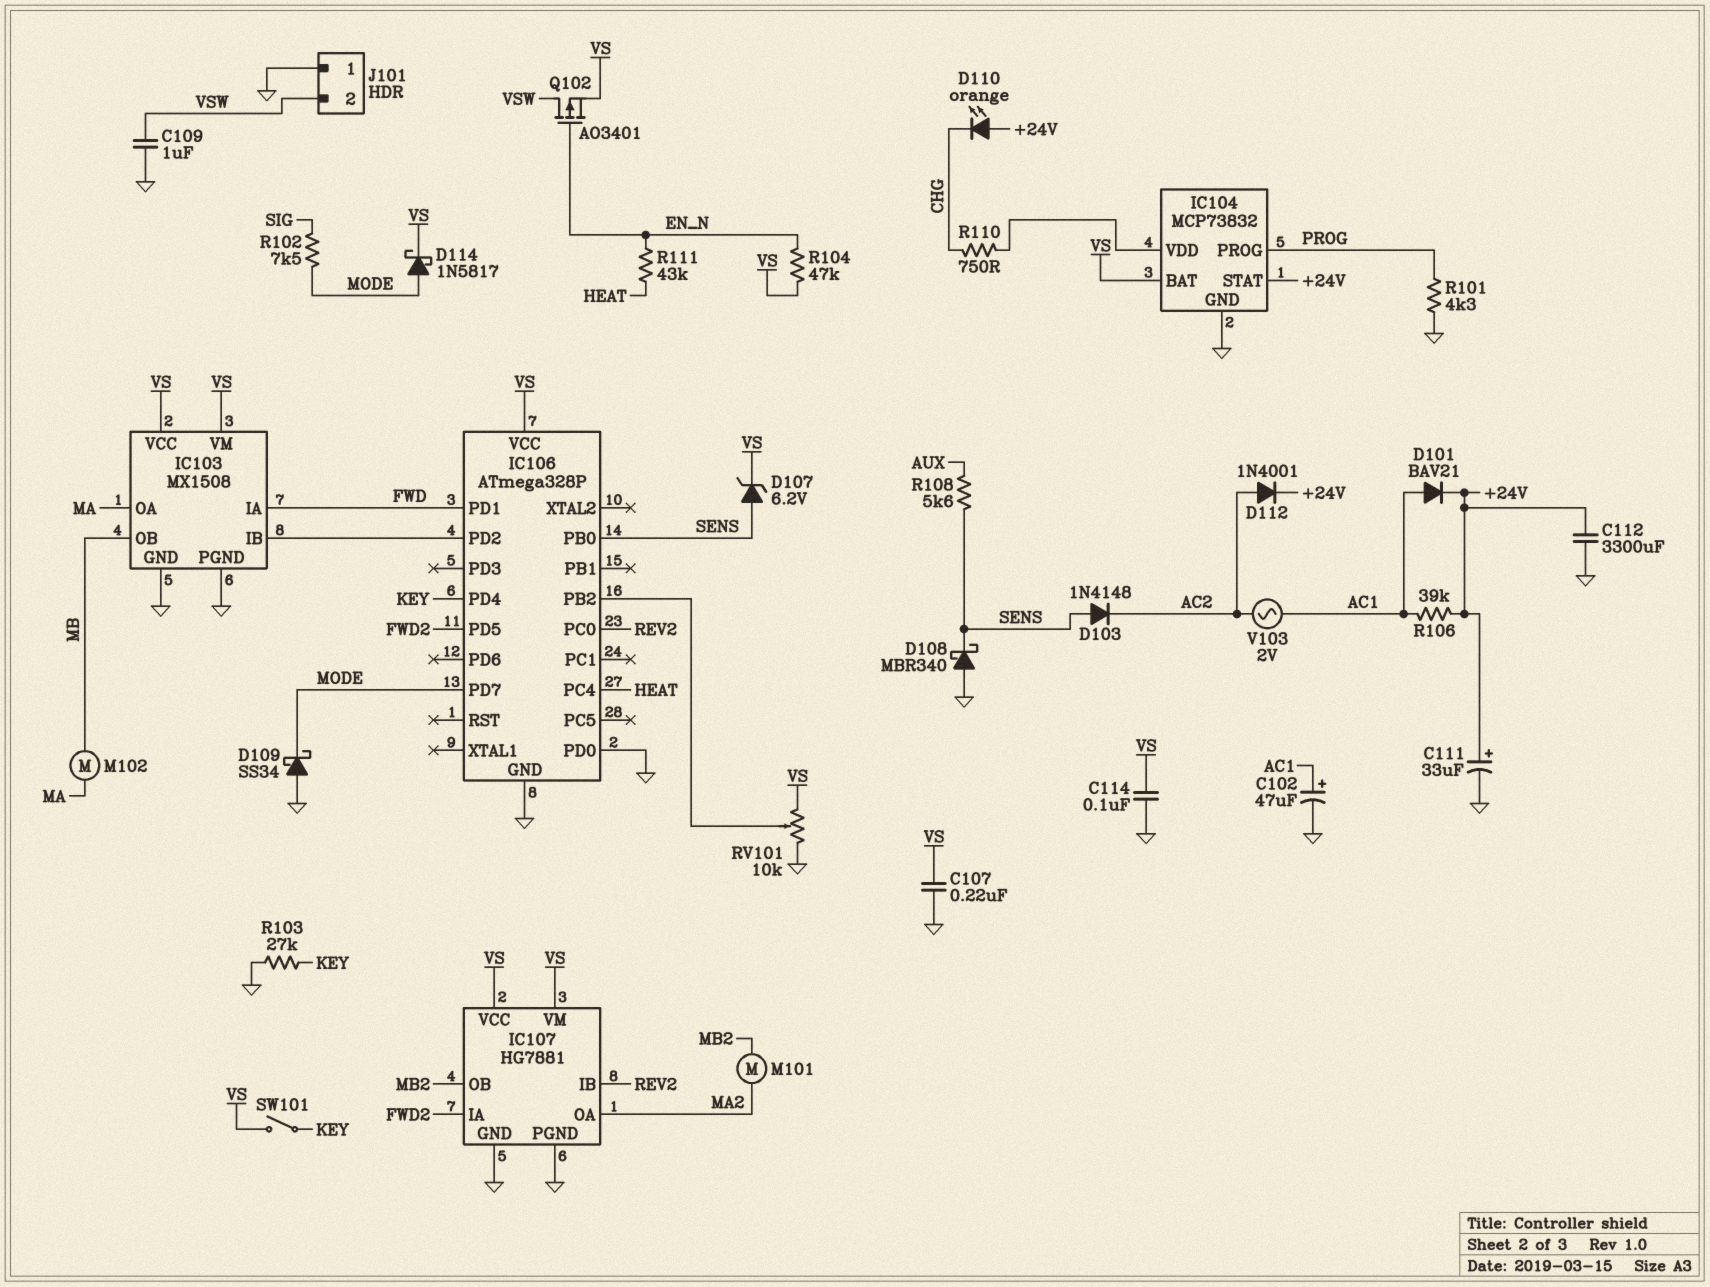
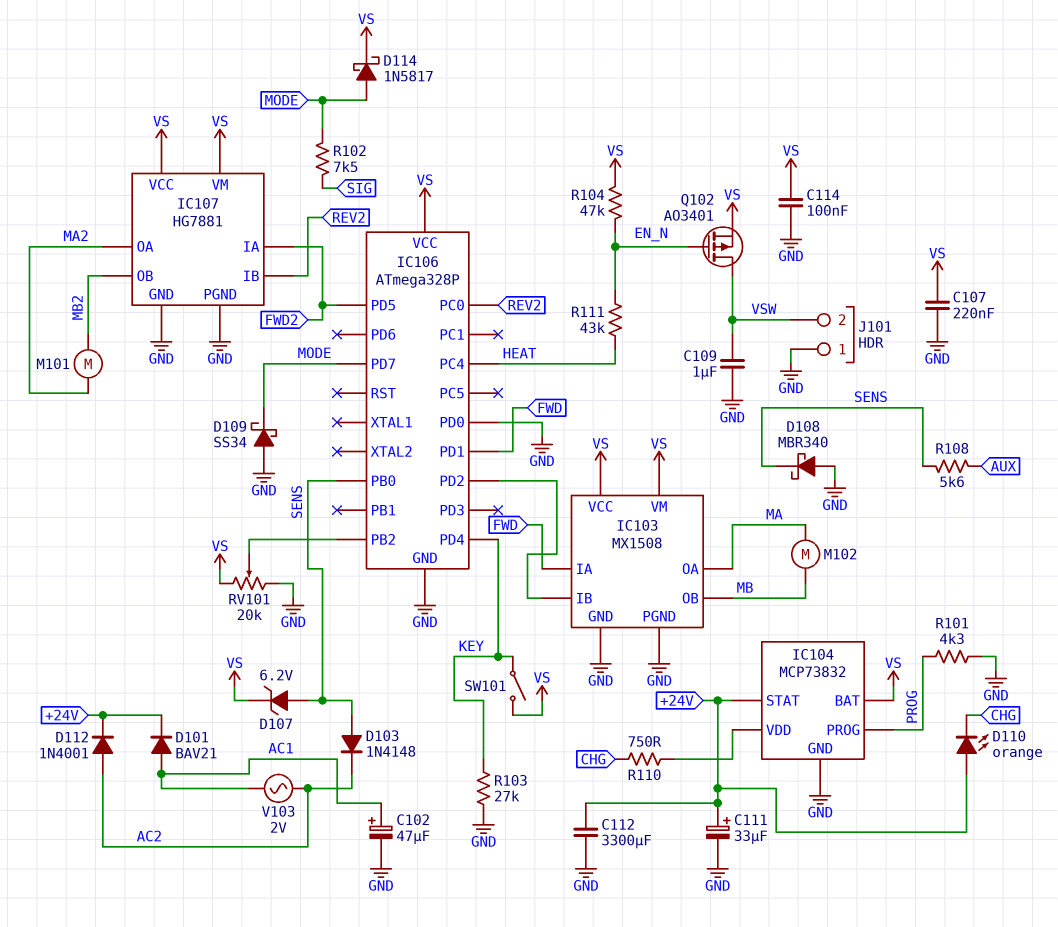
R106: 39k (+24V, AC1) -> none
RV101: 10k (GND, VS, wiper IC106/PB2) -> 20k (GND, VS, wiper IC106/PB2)

